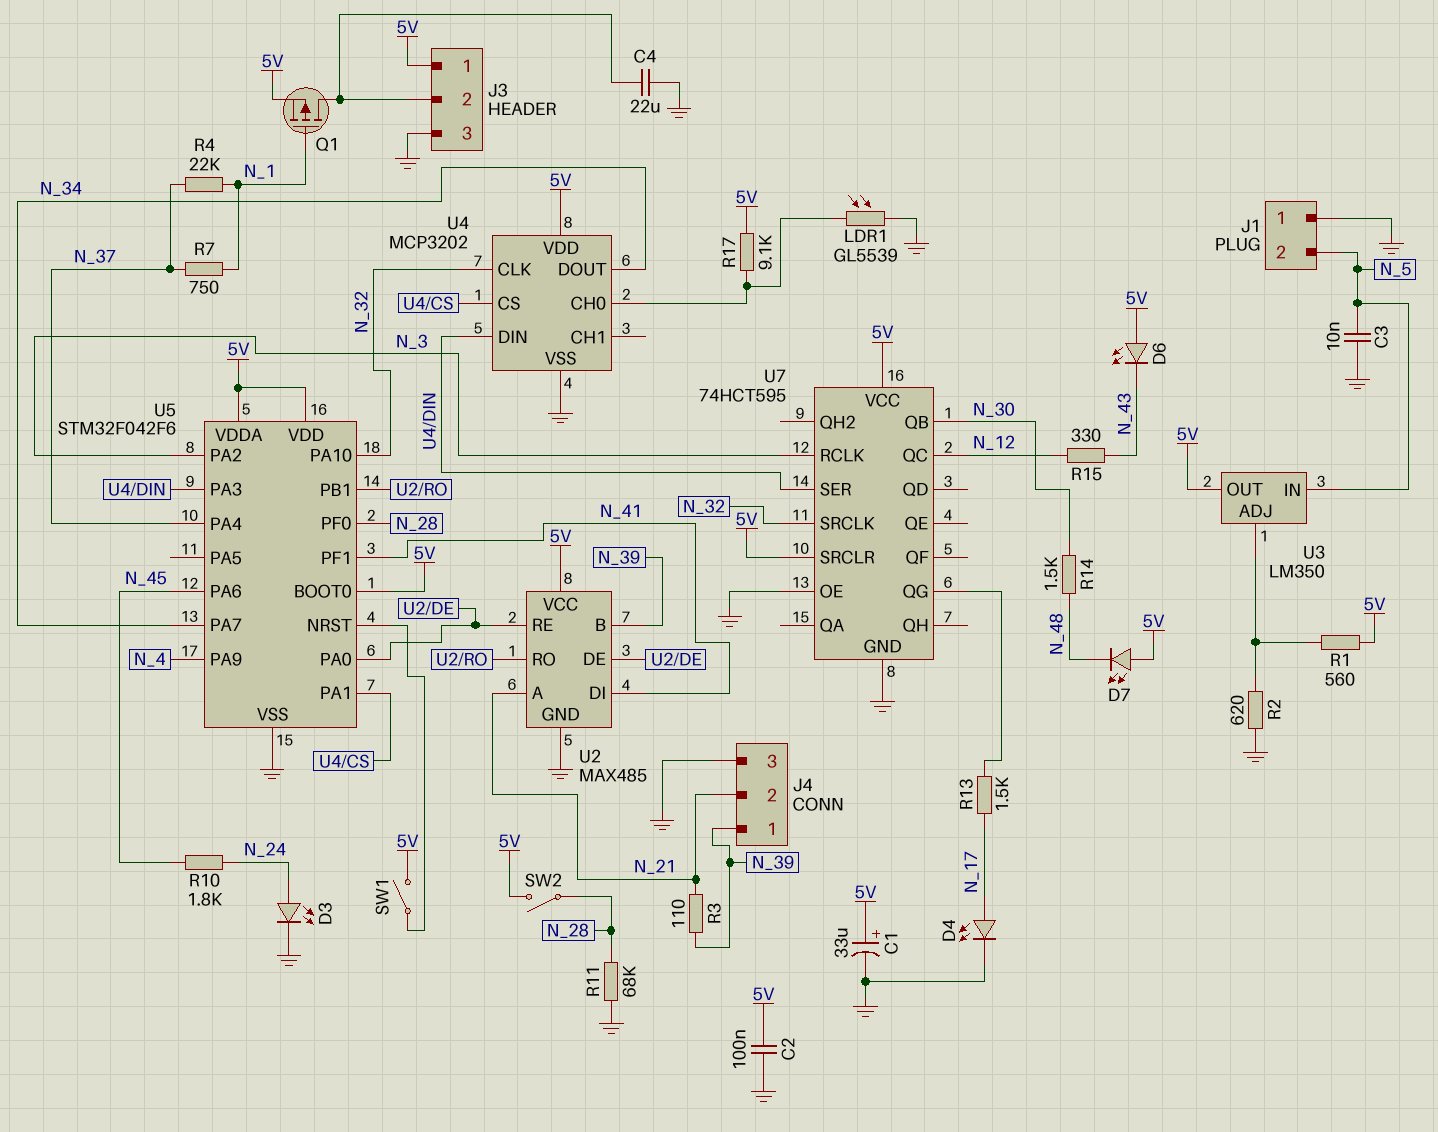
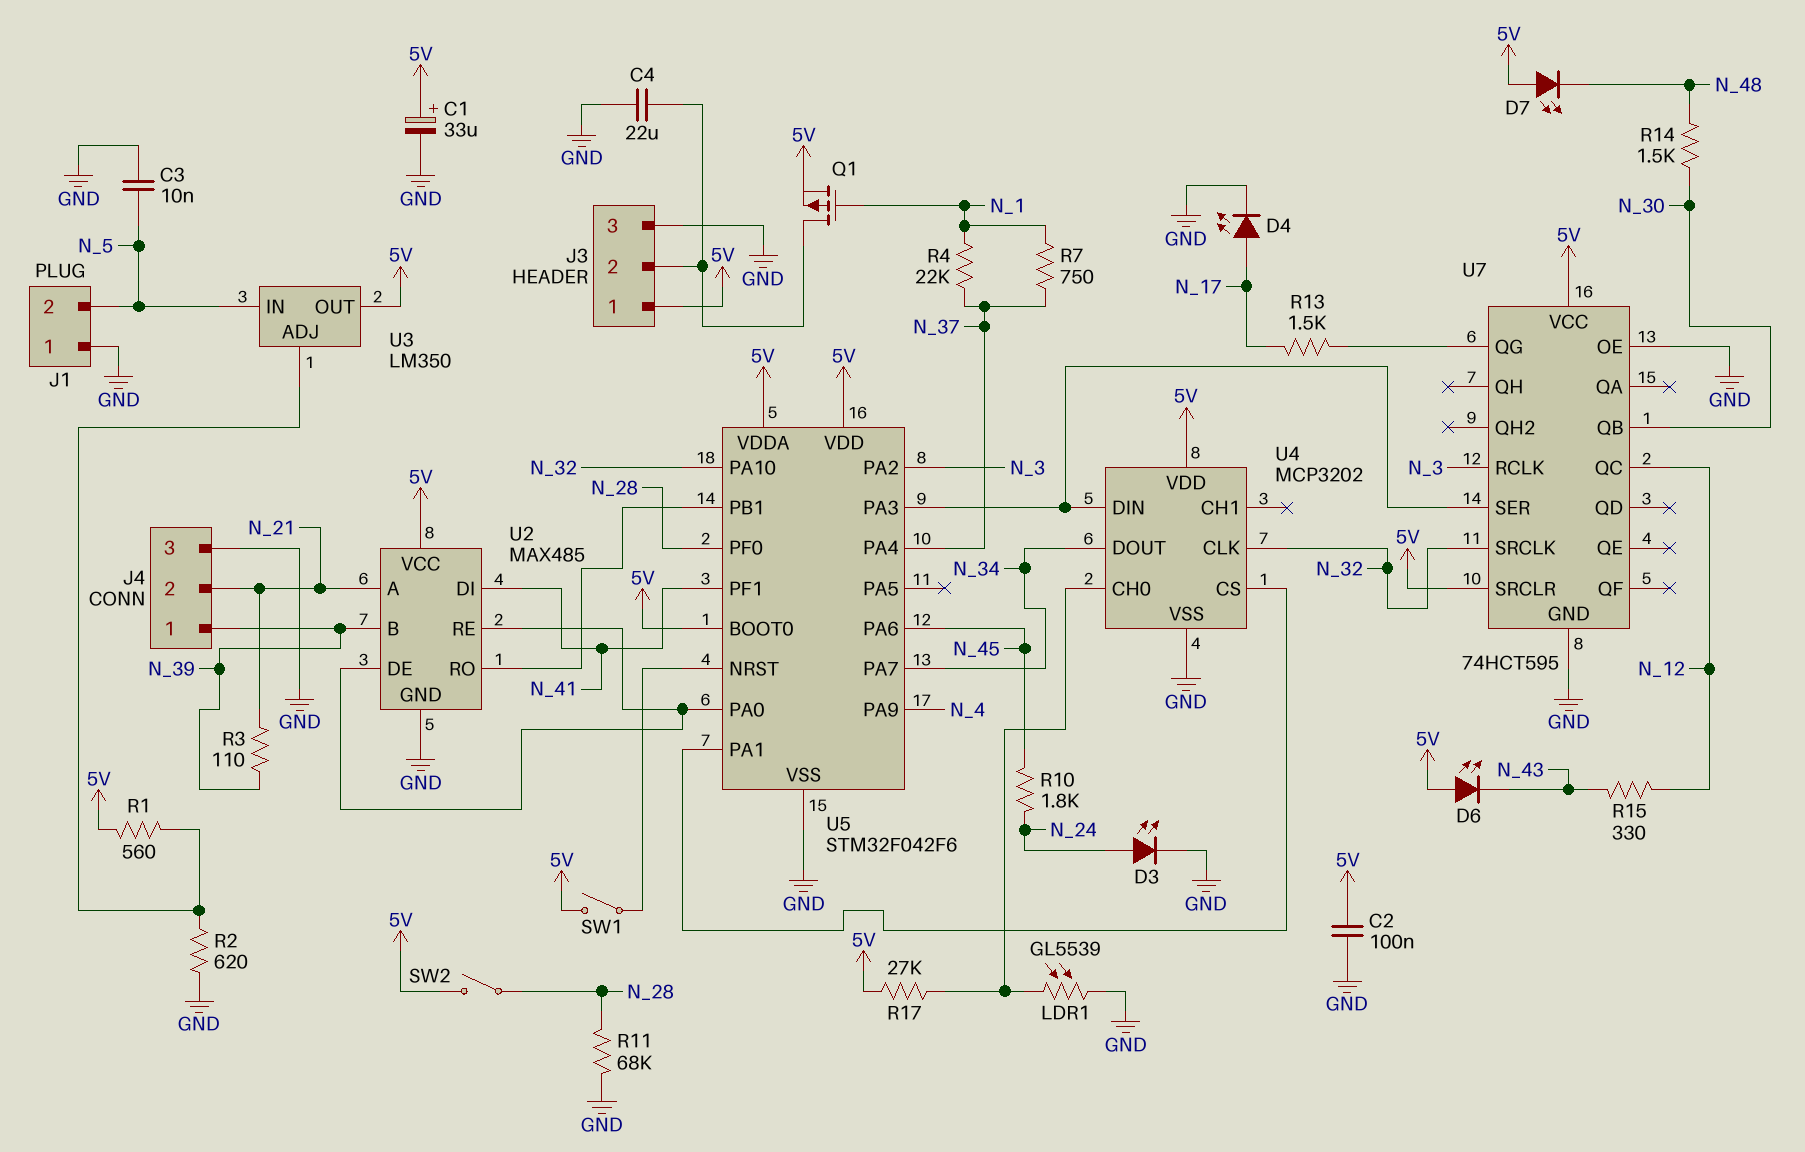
R17: 9.1k (5V, U4/CH0) -> 27k (5V, U4/CH0)

